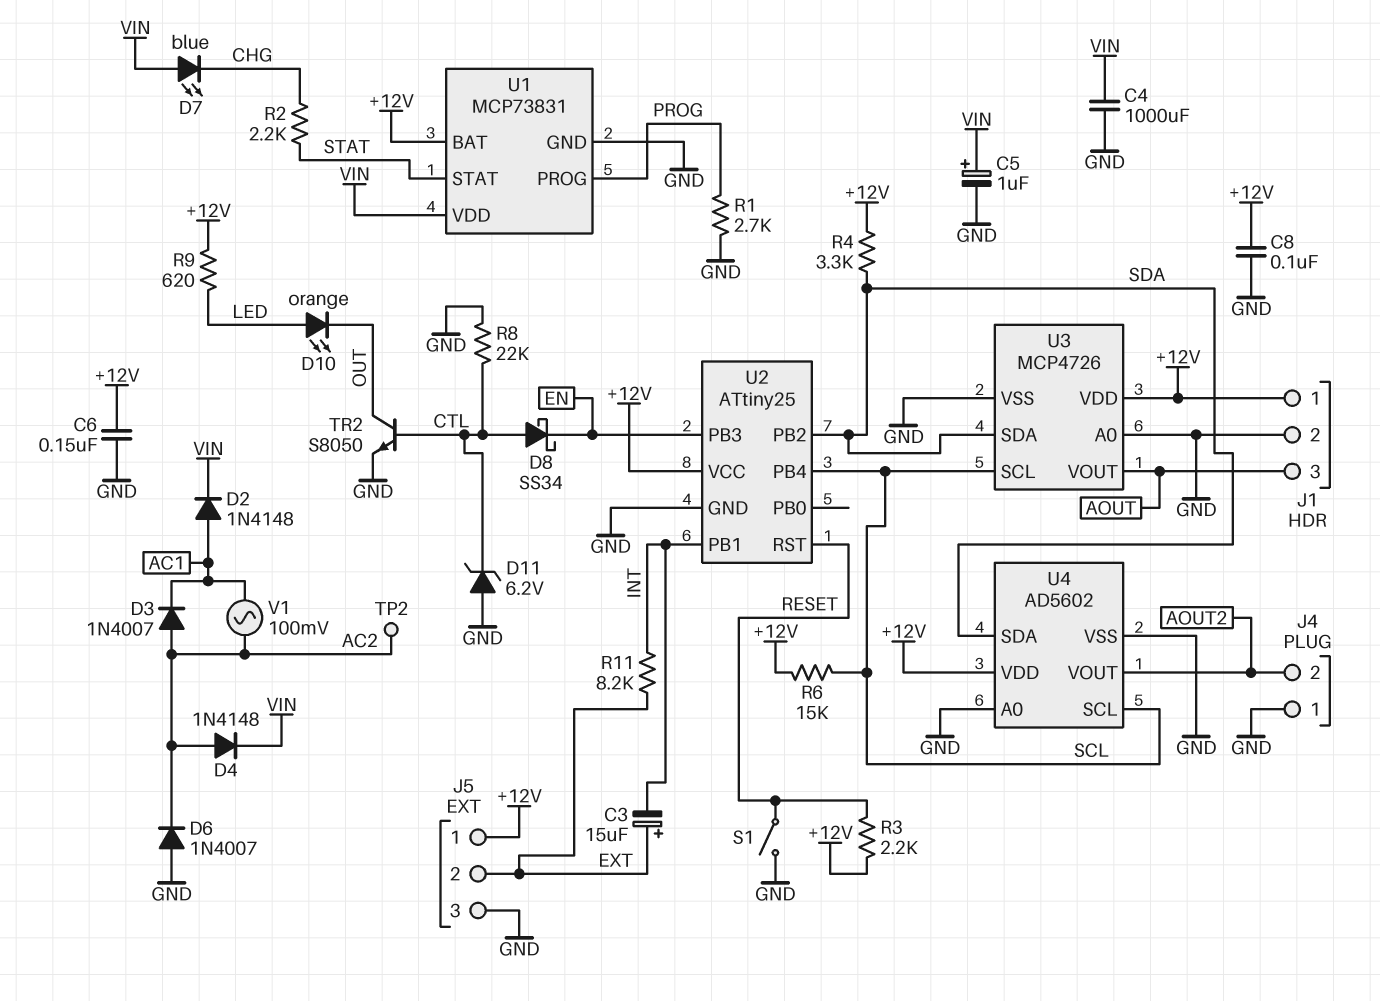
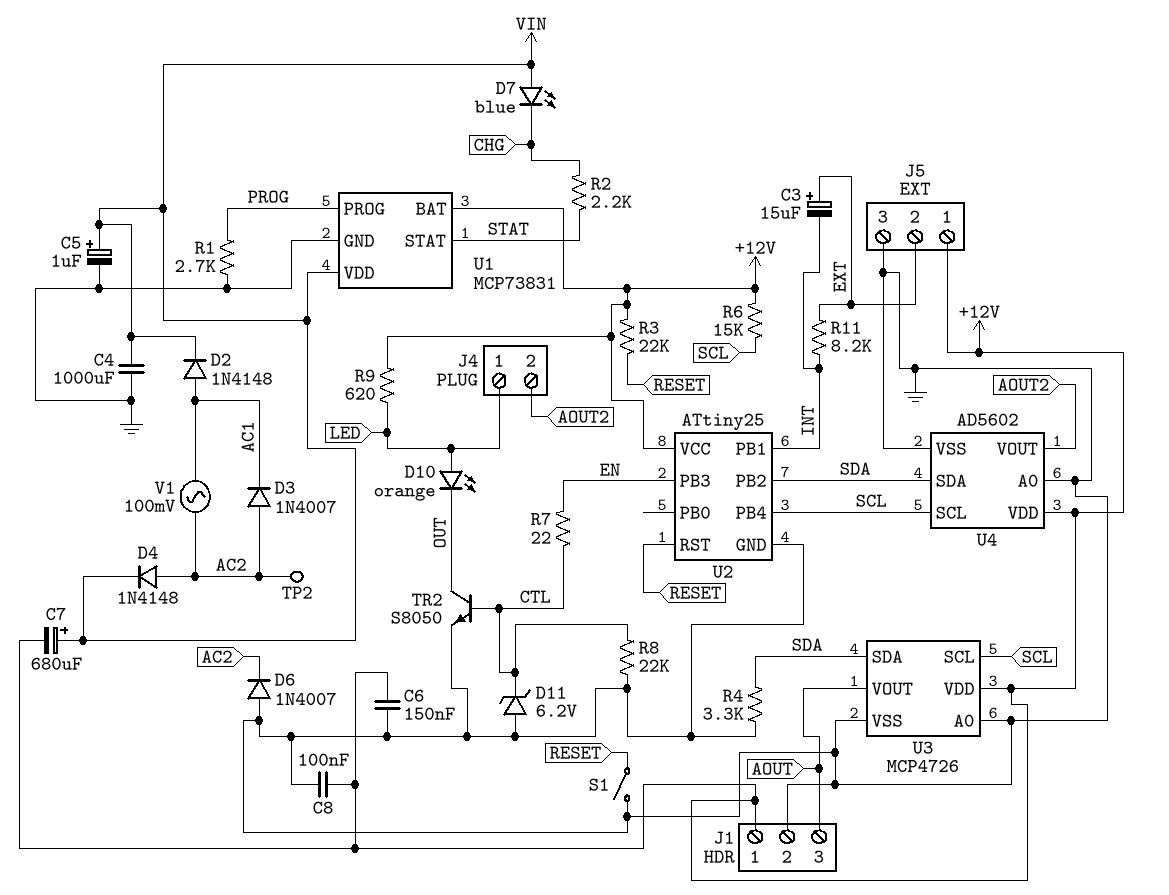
C7: none -> 680uF (plus VIN, minus +12V)
D8: schottky SS34 (A CTL, K EN) -> none
J4 pin 1: GND -> LED
R3: 2.2k (+12V, RESET) -> 22k (+12V, RESET)
R4: 3.3k (+12V, SDA) -> 3.3k (GND, SDA)
R7: none -> 22 (CTL, EN)

